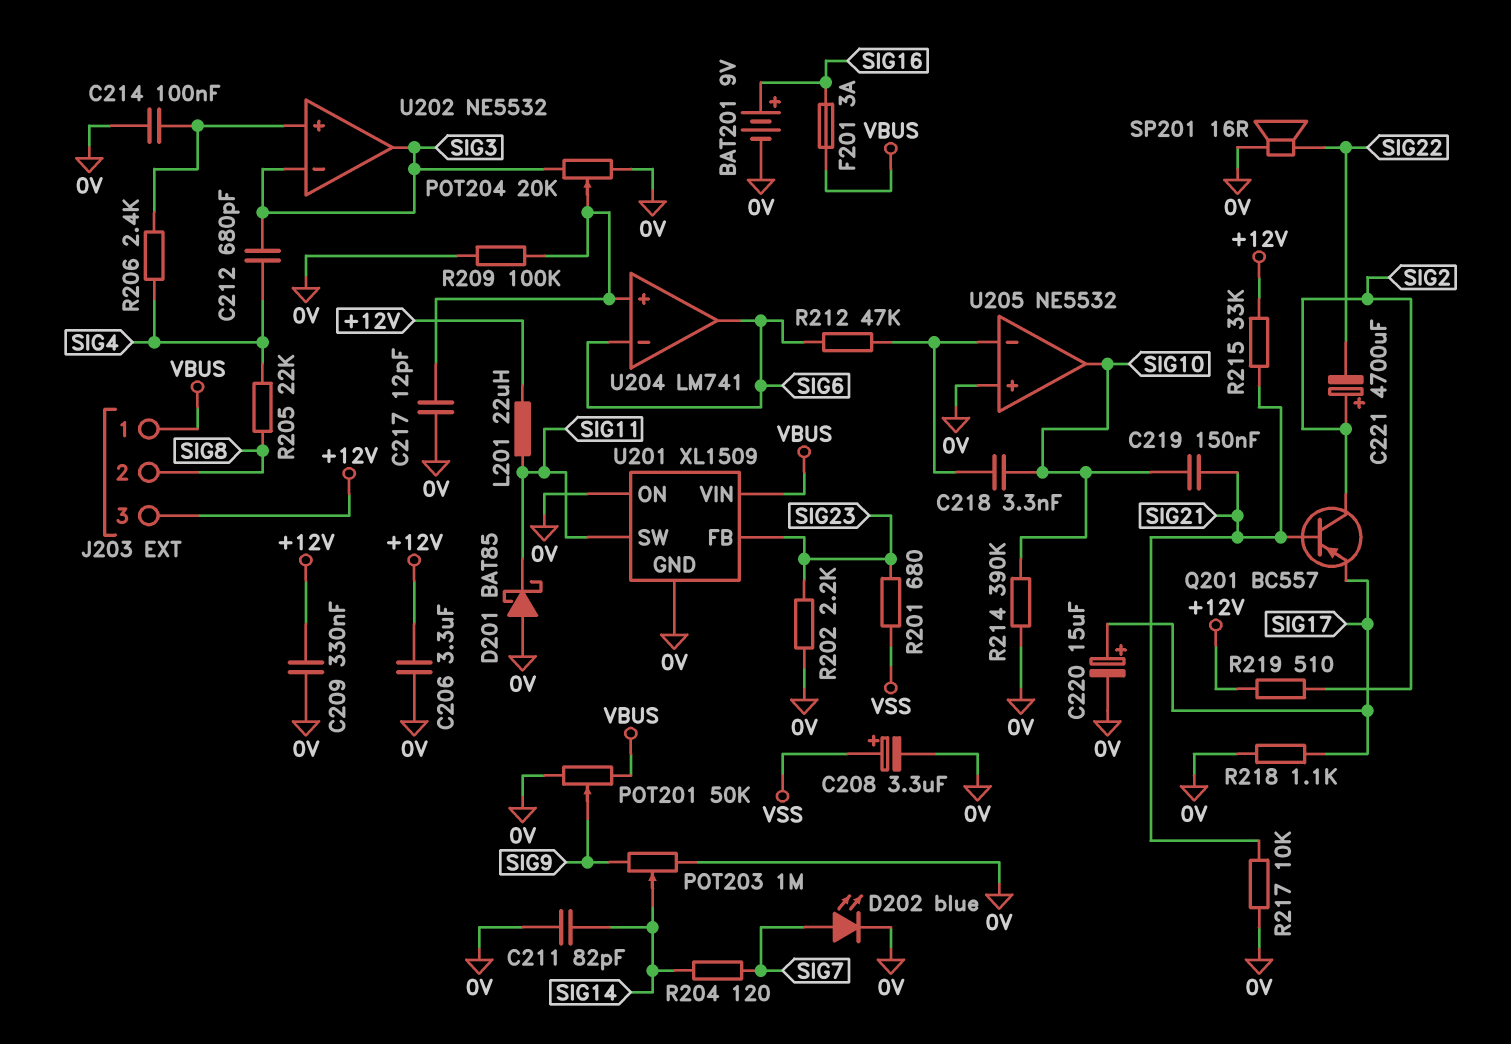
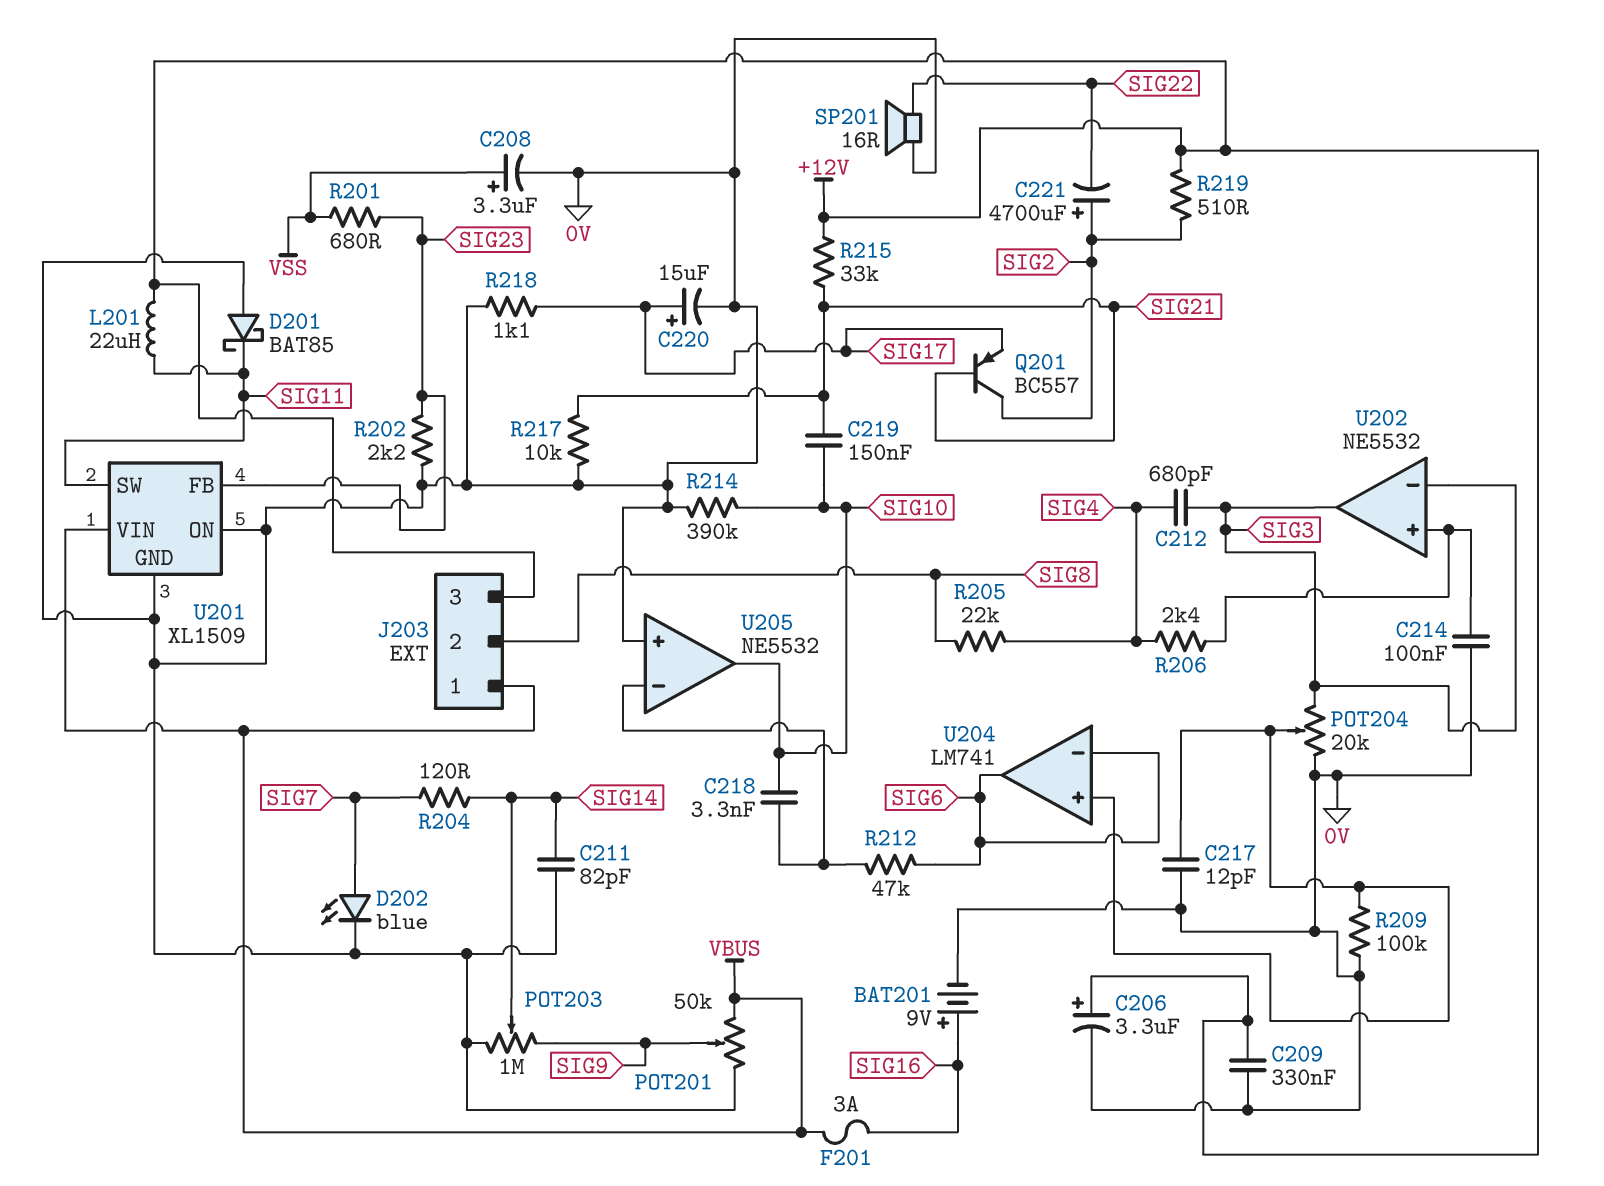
C206: 3.3uF (+12V, 0V) -> 3.3uF (plus +12V, minus 0V)

